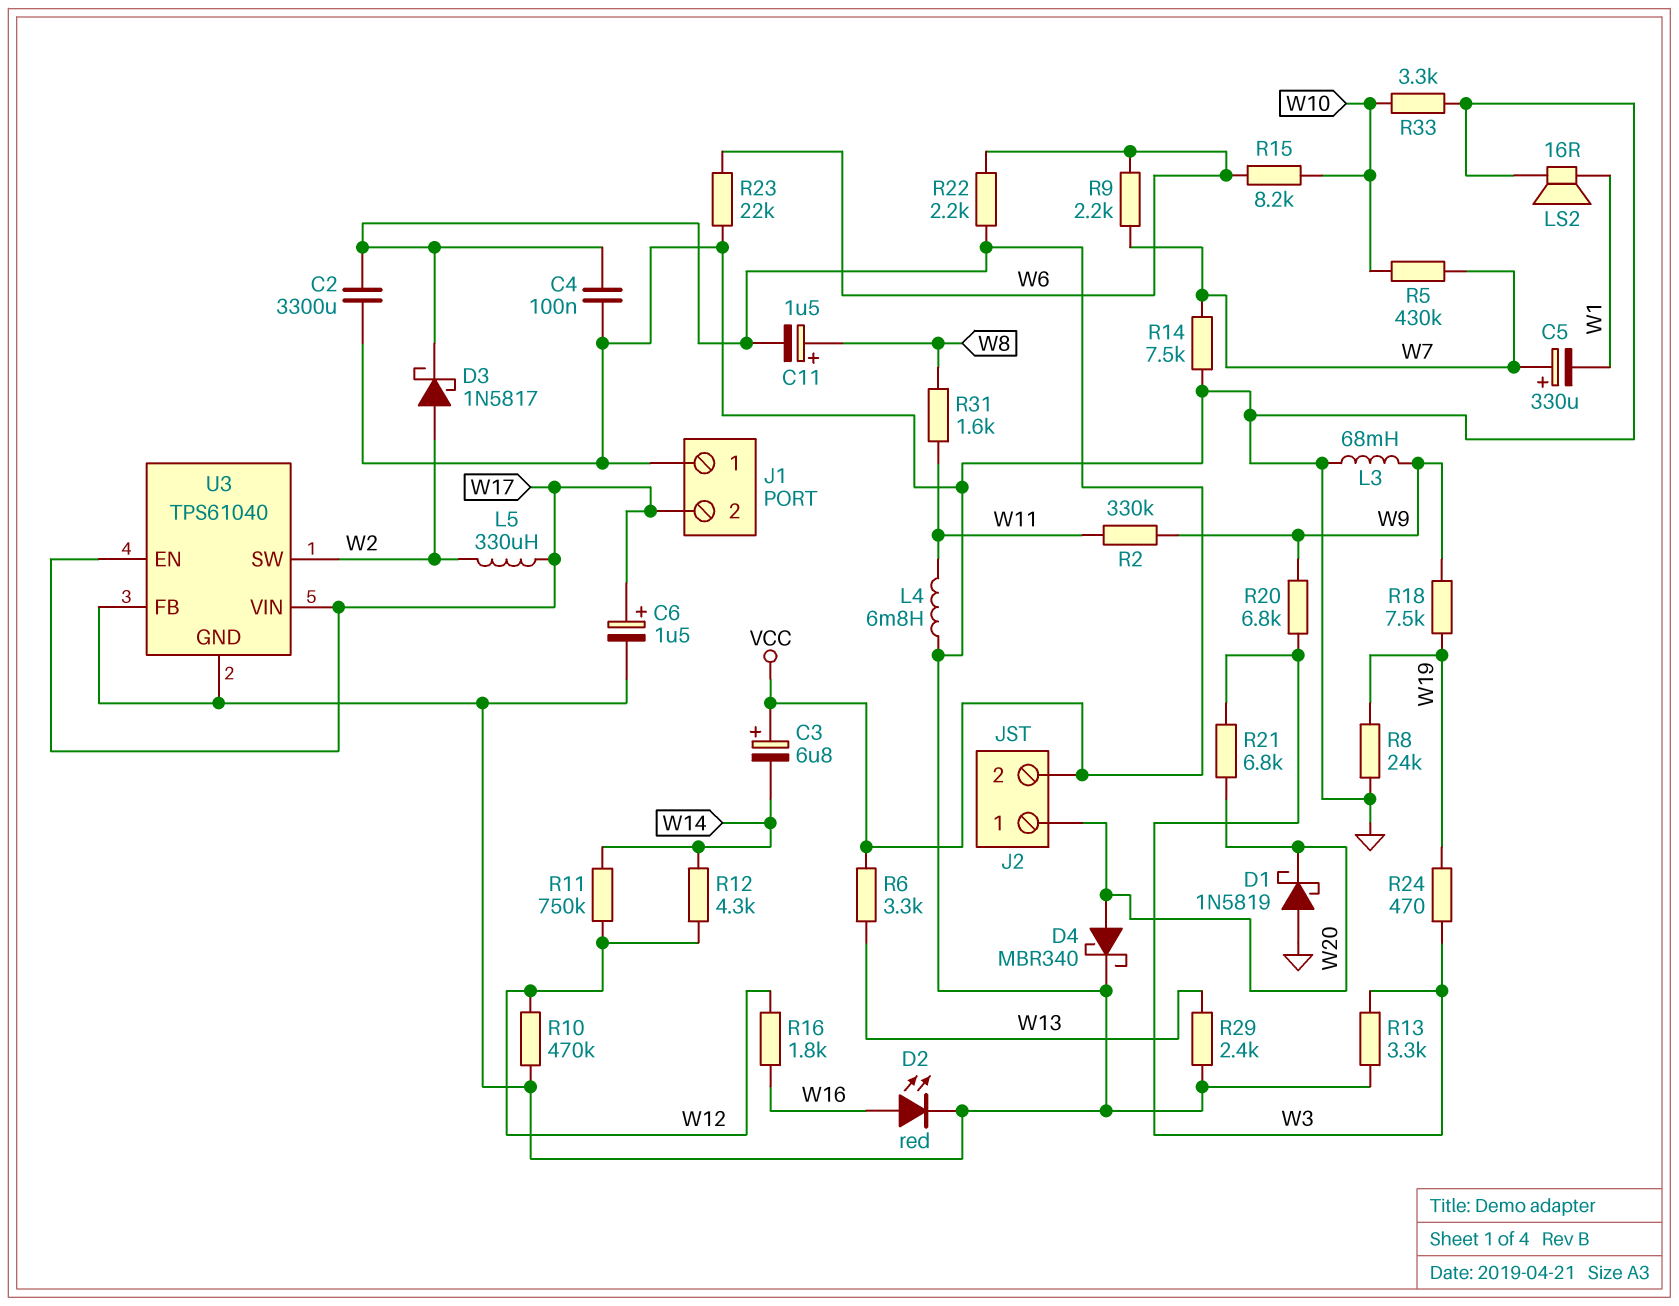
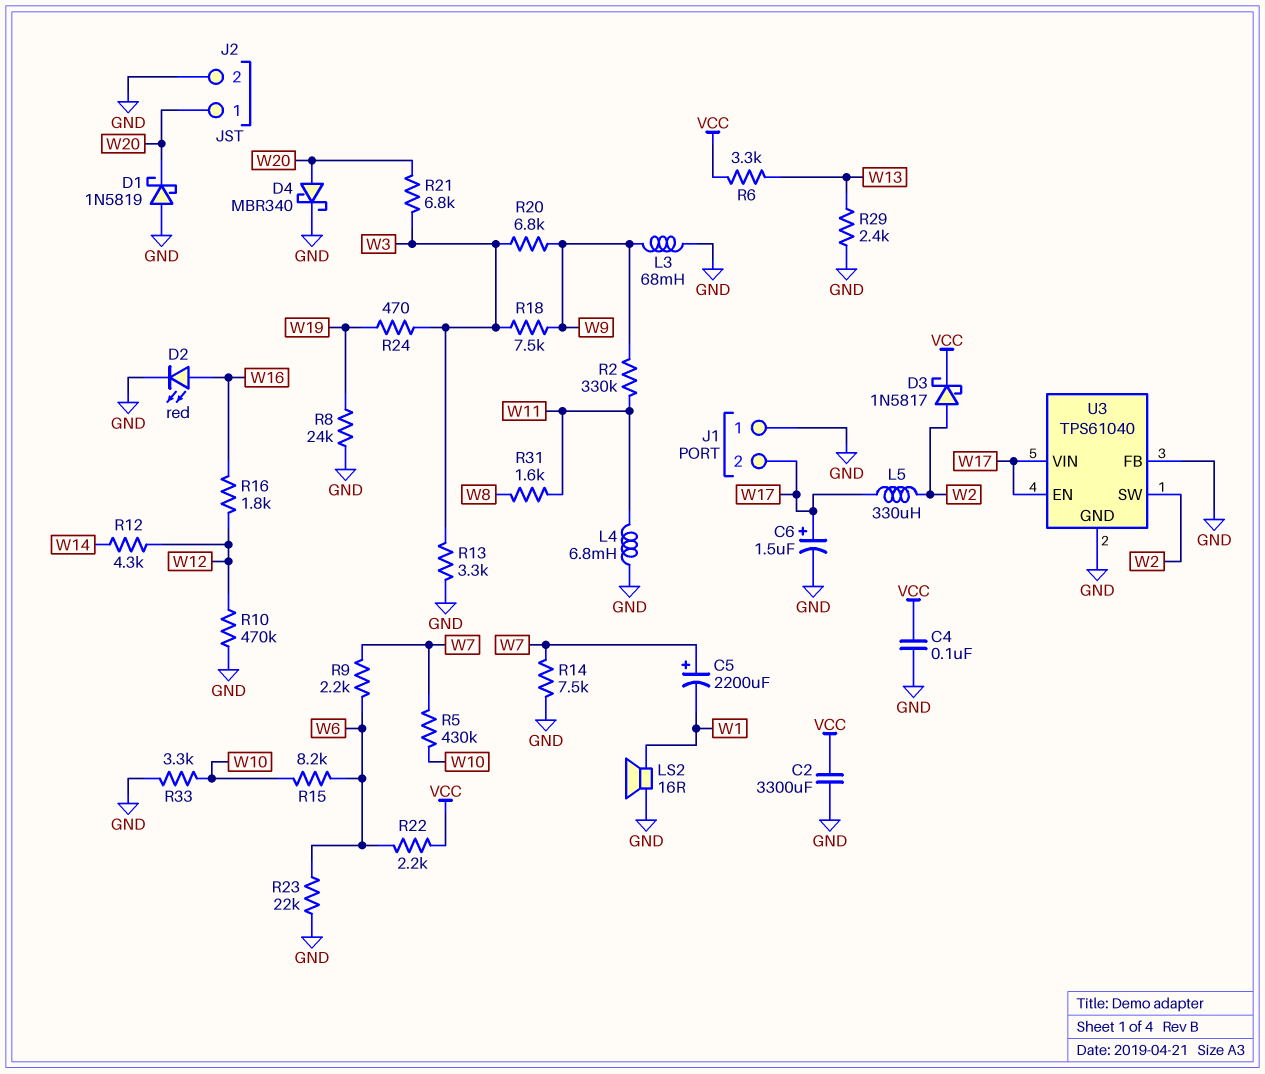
C3: 6.8uF (plus VCC, minus W14) -> none
C5: 330uF (plus W7, minus W1) -> 2200uF (plus W7, minus W1)
C11: 1.5uF (plus W8, minus VCC) -> none
J2 pin 2: VCC -> GND
R11: 750k (W12, W14) -> none
R18: 7.5k (W9, W19) -> 7.5k (W3, W9)

